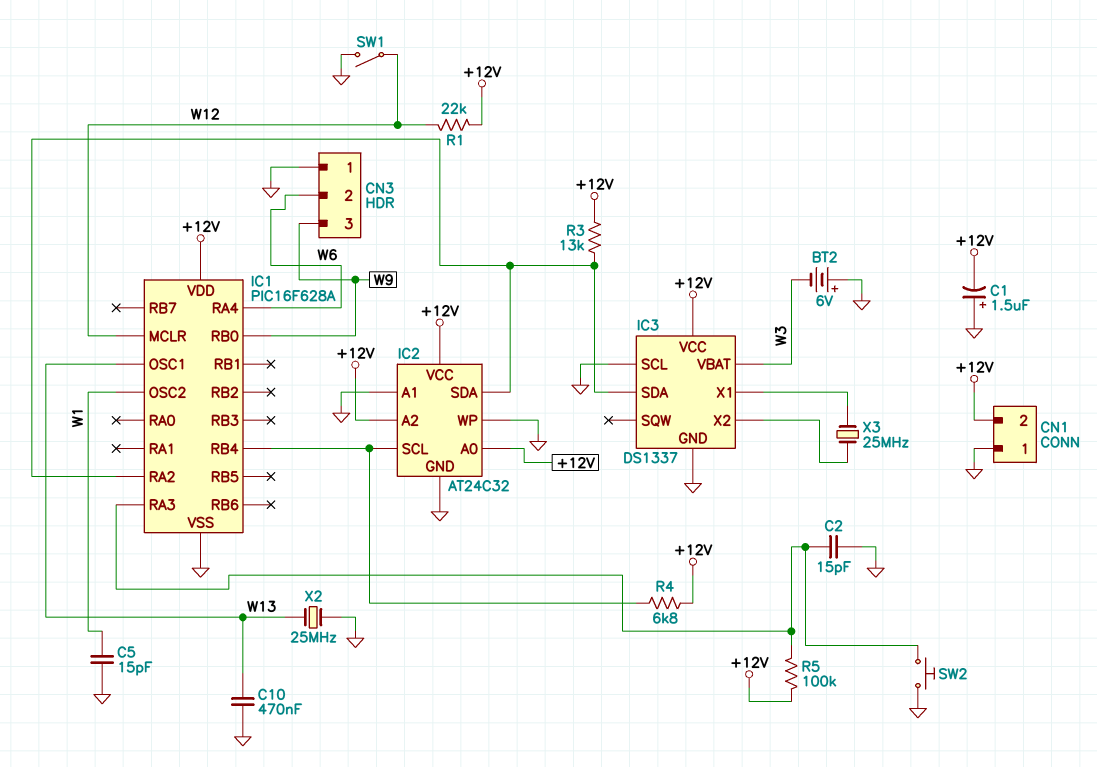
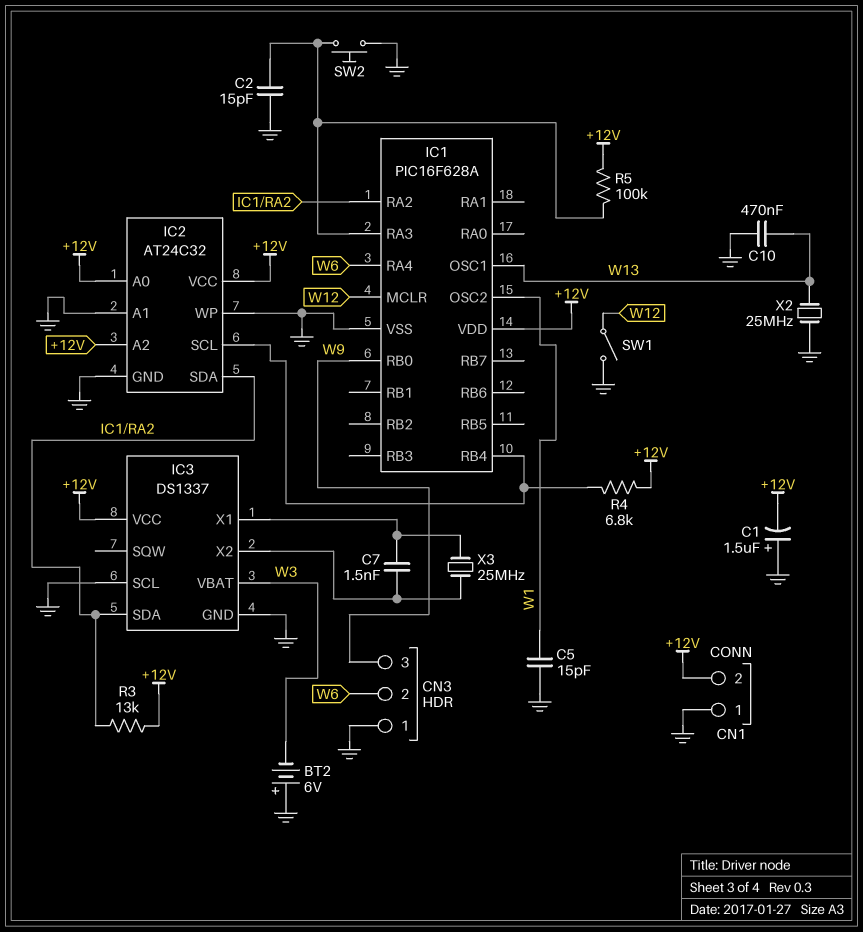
C7: none -> 1.5nF (IC3/X1, IC3/X2)
R1: 22k (+12V, W12) -> none

